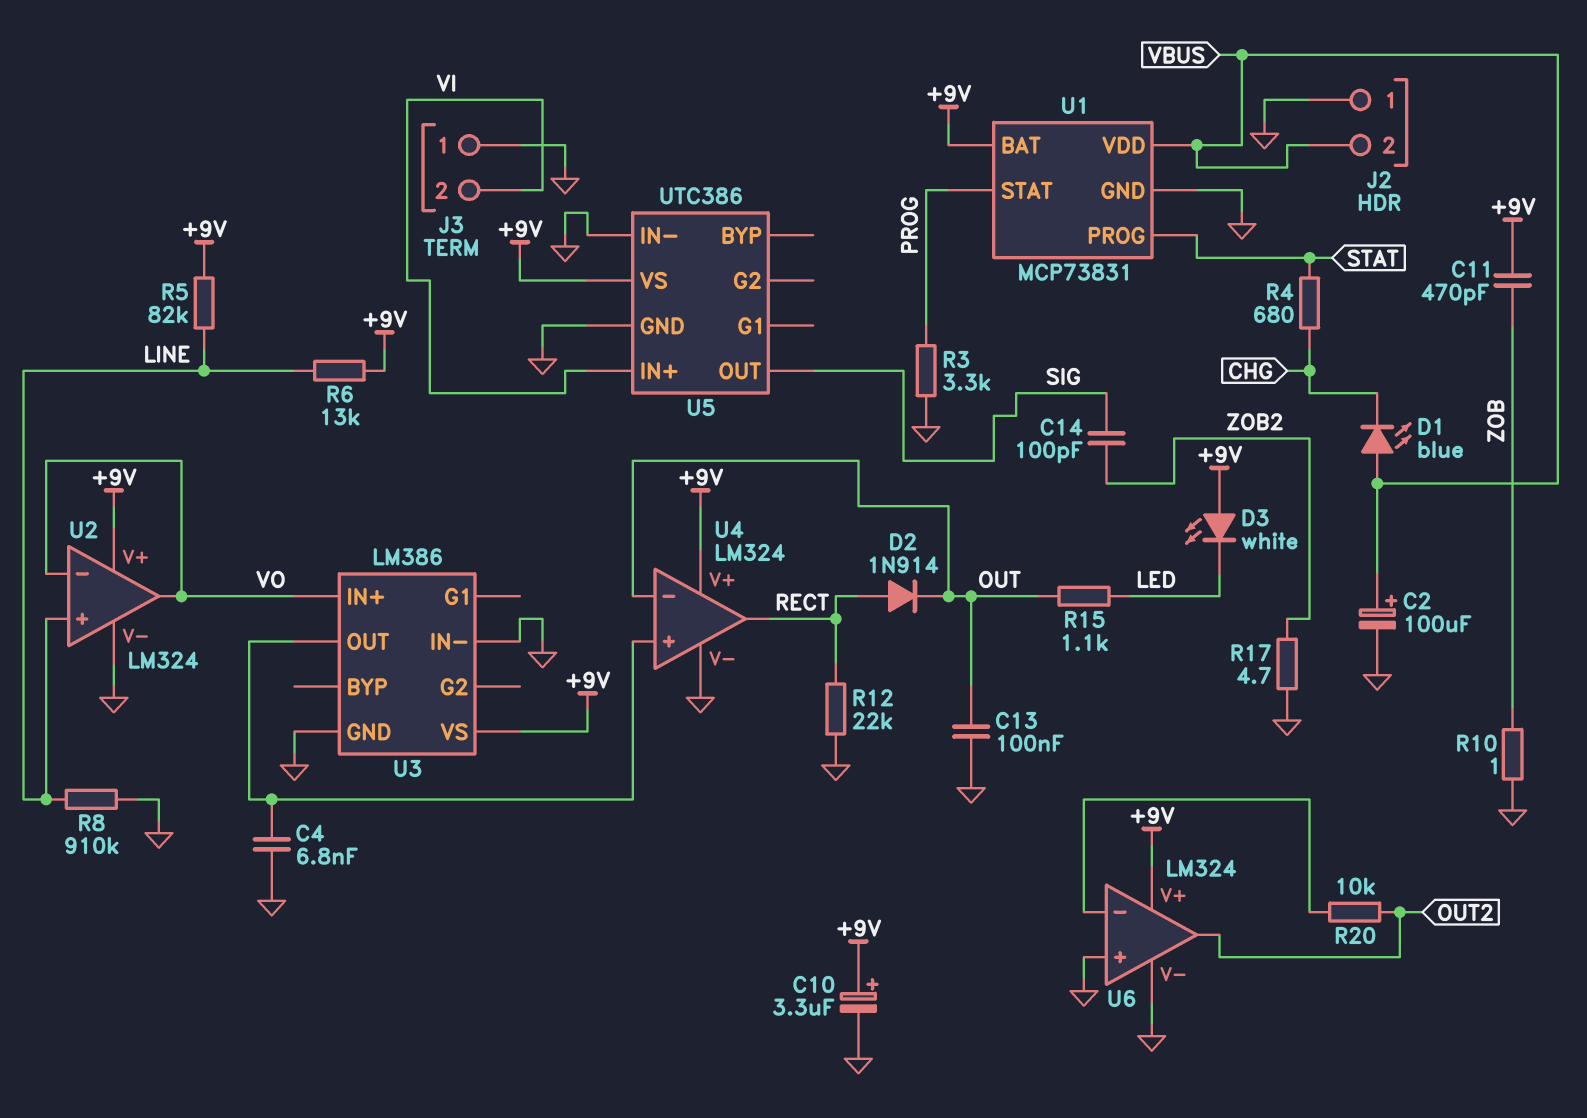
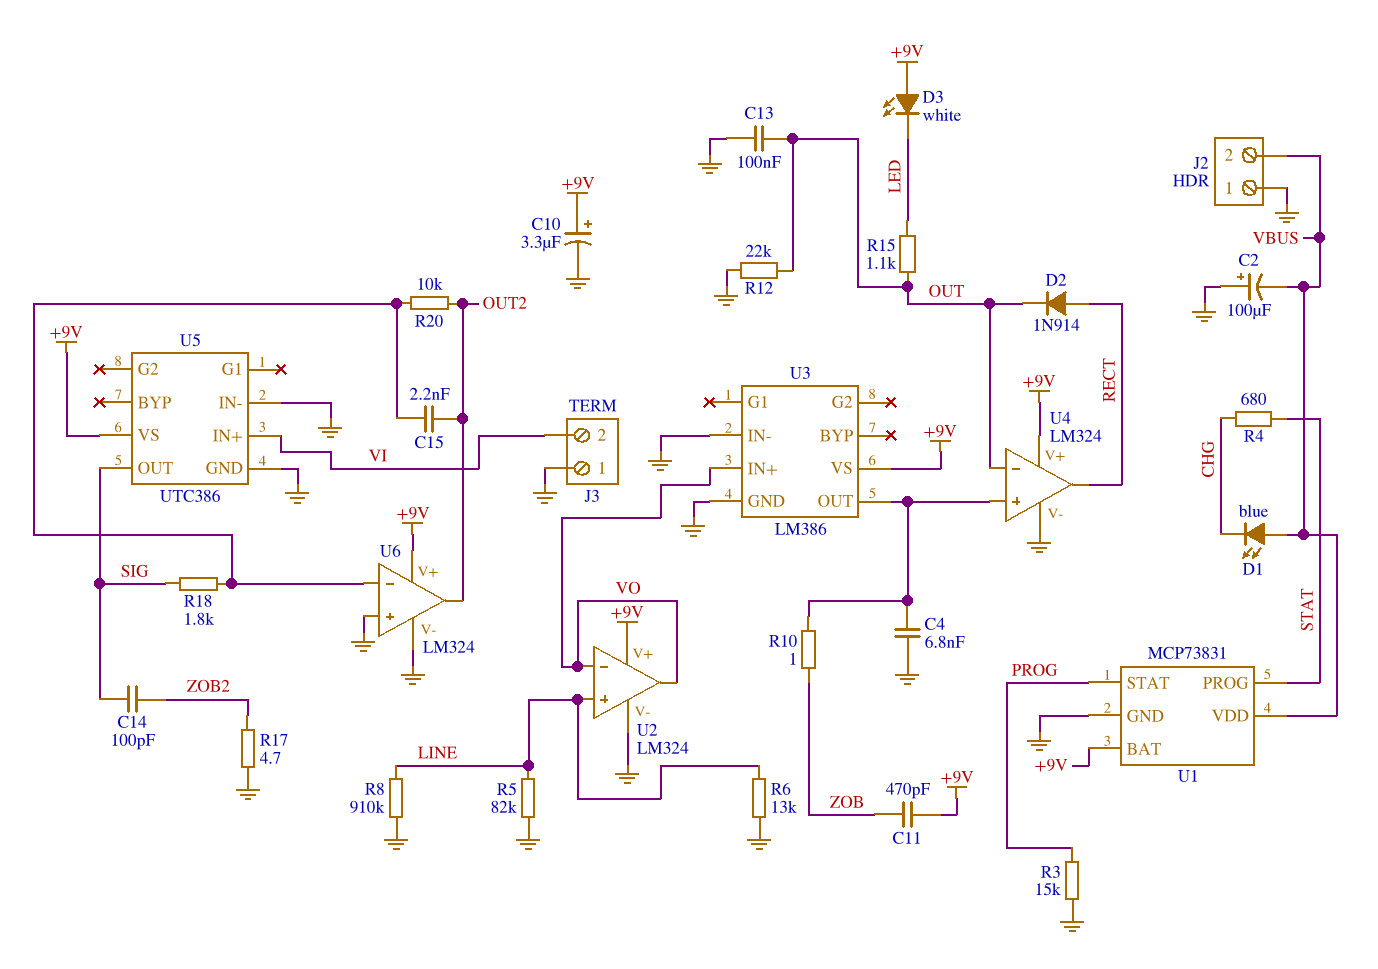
C2: 100uF (plus VBUS, minus GND) -> 100uF (plus GND, minus VBUS)
C15: none -> 2.2nF (OUT2, U6/in-)
R3: 3.3k (GND, PROG) -> 15k (GND, PROG)
R5: 82k (+9V, LINE) -> 82k (GND, LINE)
R6: 13k (+9V, LINE) -> 13k (GND, LINE)
R10: 1 (GND, ZOB) -> 1 (U3/OUT, ZOB)
R12: 22k (GND, RECT) -> 22k (GND, OUT)
R18: none -> 1.8k (SIG, U6/in-)

